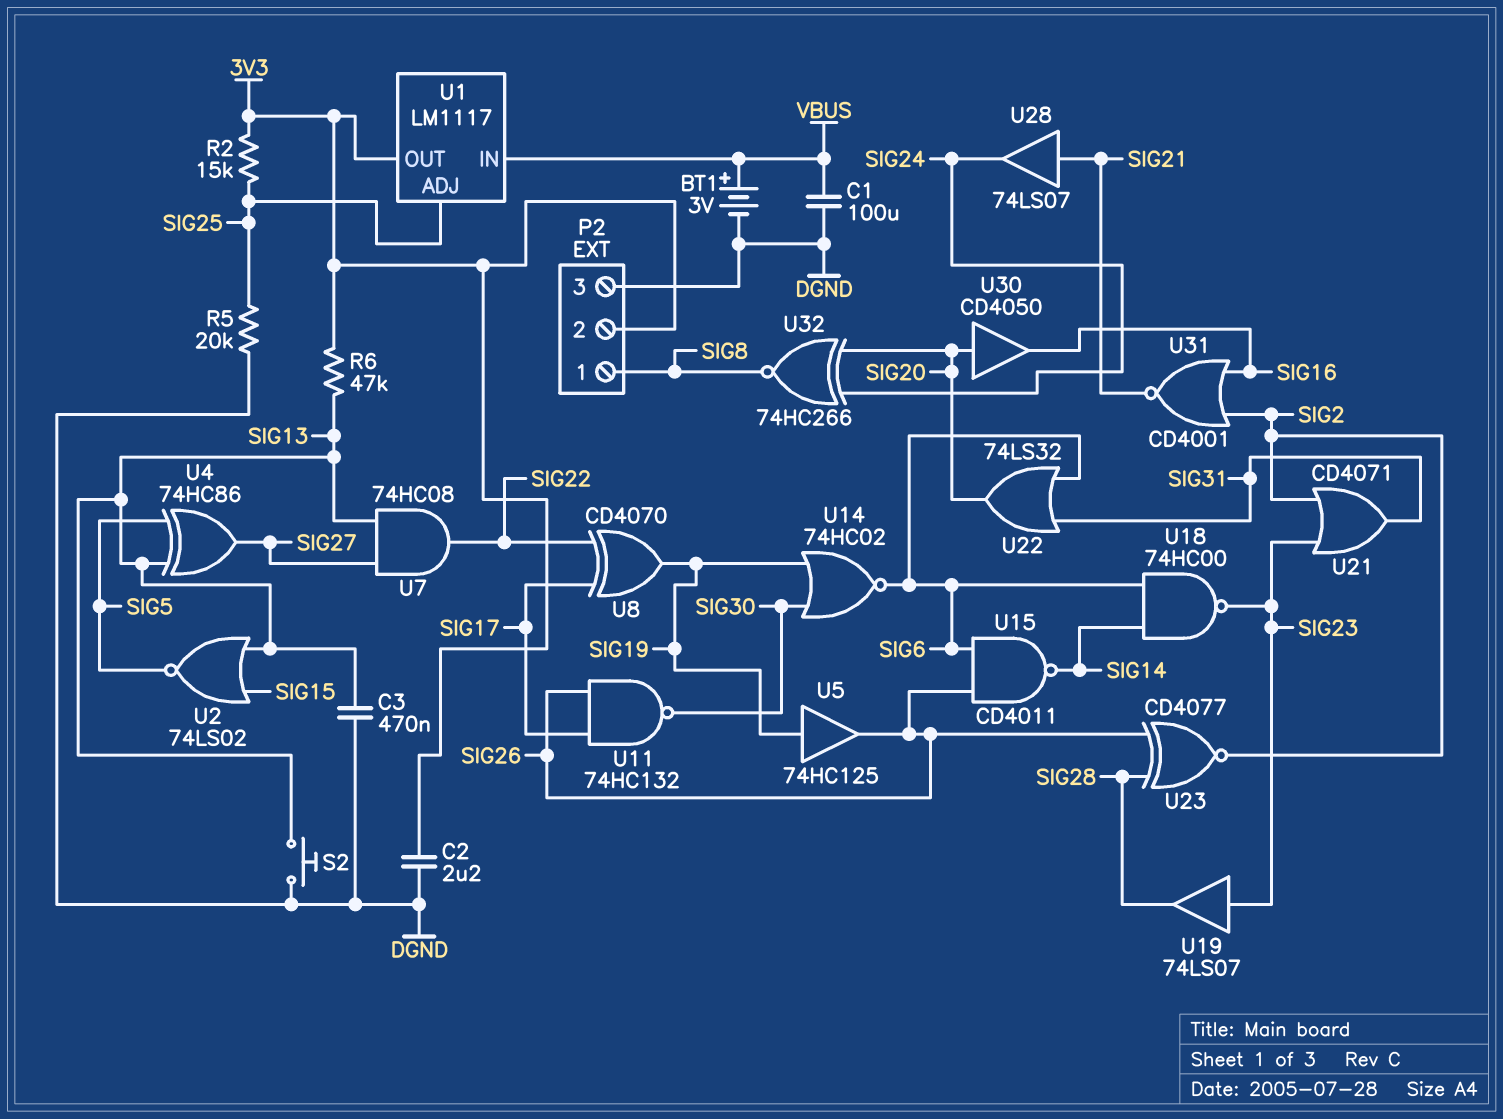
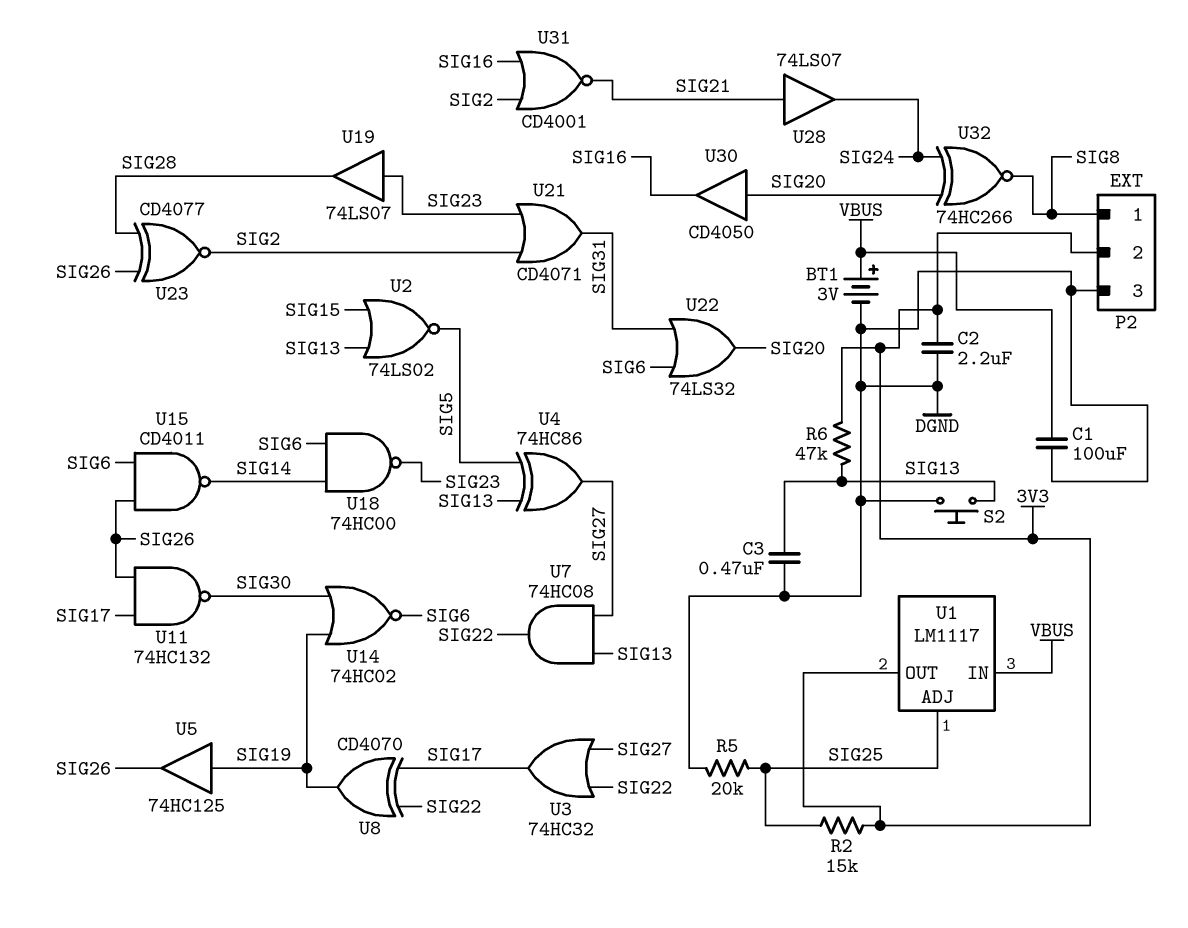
U3: none -> OR 74HC32 (in SIG22, in SIG27, out SIG17)

